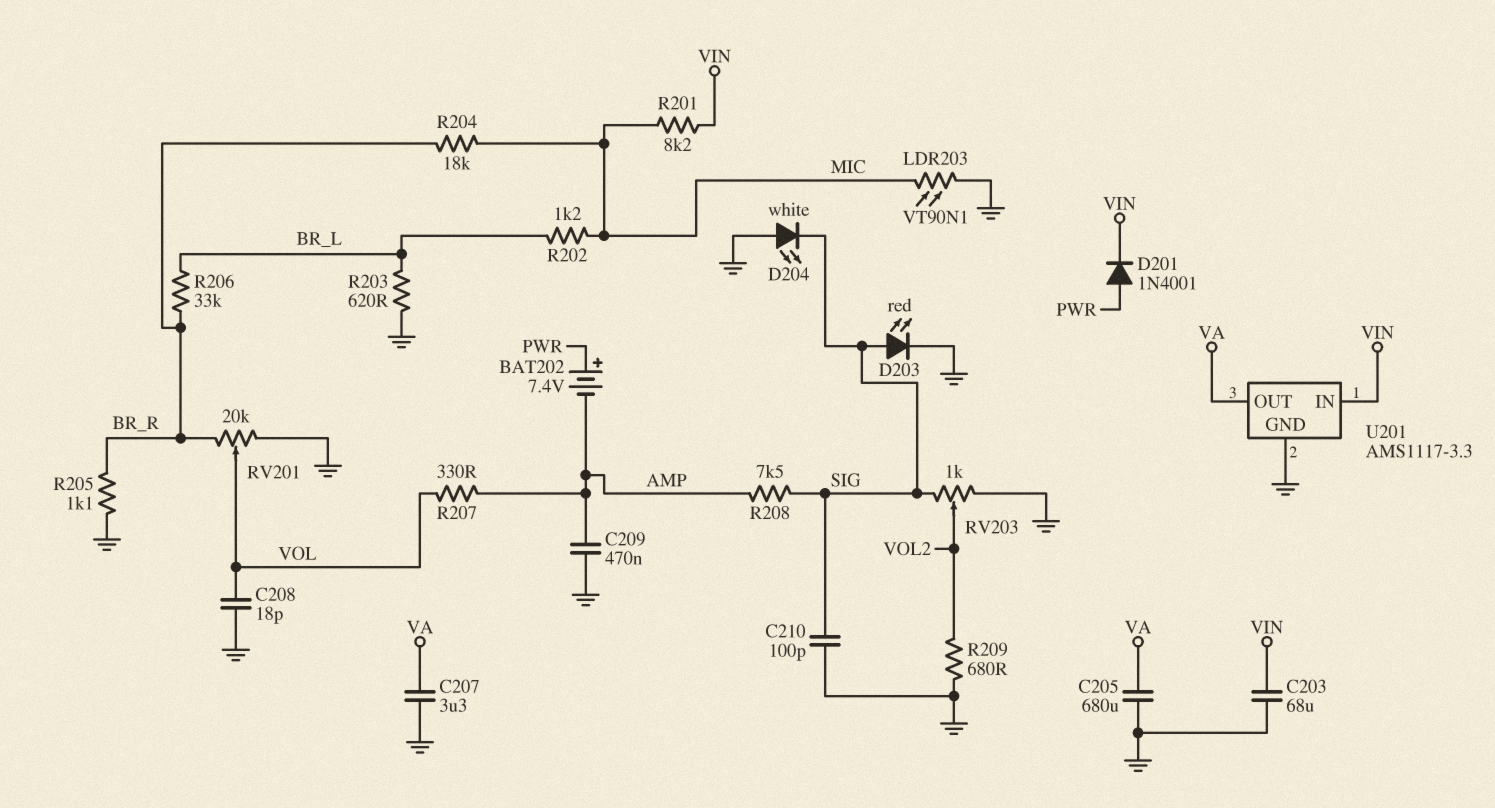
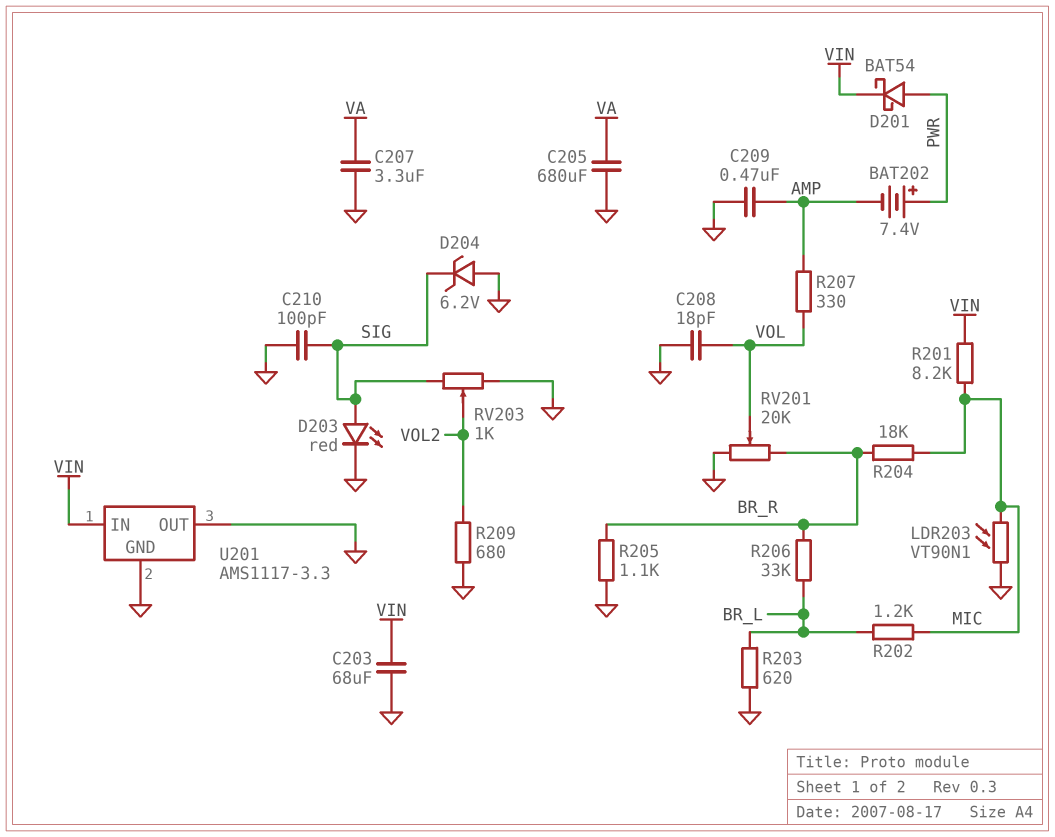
D201: diode 1N4001 (A PWR, K VIN) -> schottky BAT54 (A PWR, K VIN)
D204: LED white (A GND, K SIG) -> zener 6.2V (A GND, K SIG)
R208: 7.5k (AMP, SIG) -> none
U201 pin OUT: VA -> GND

